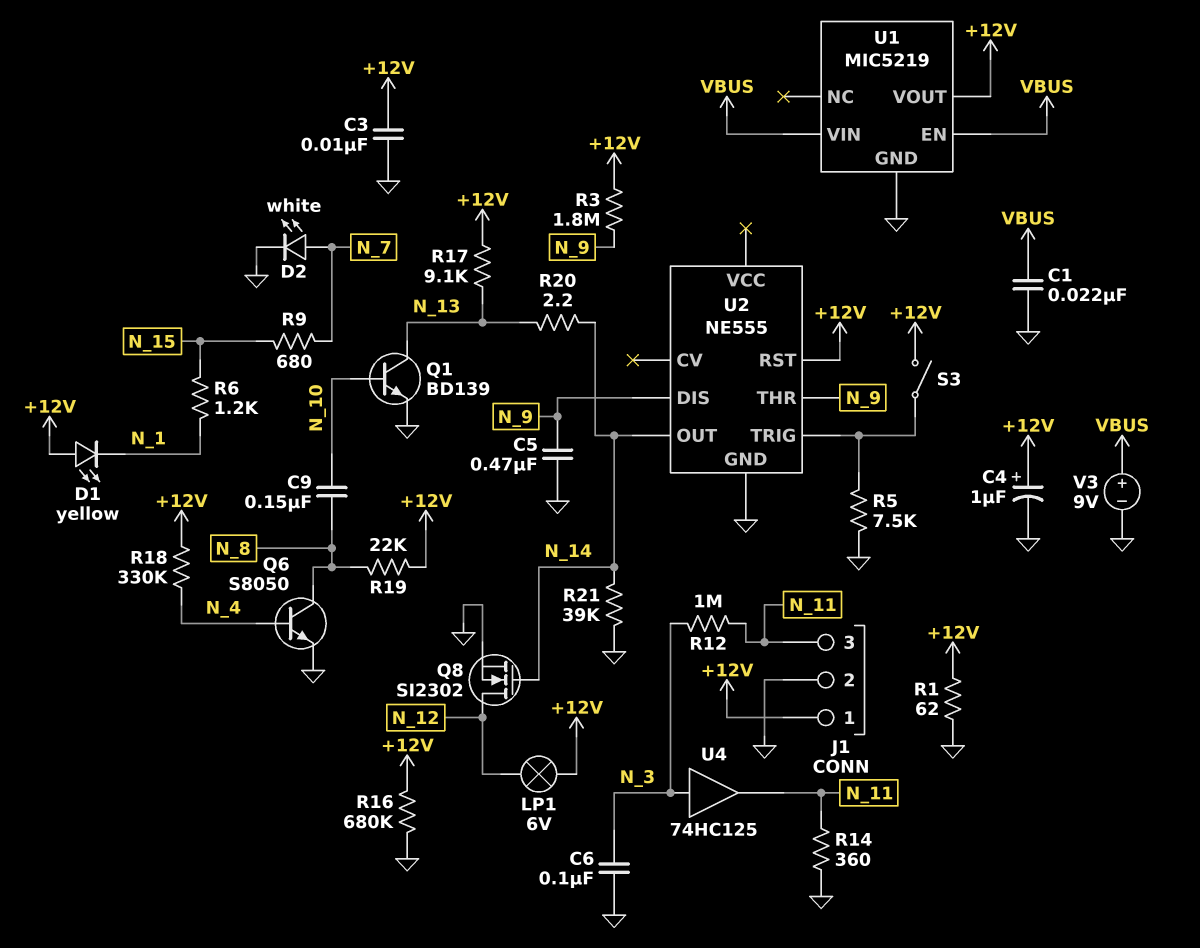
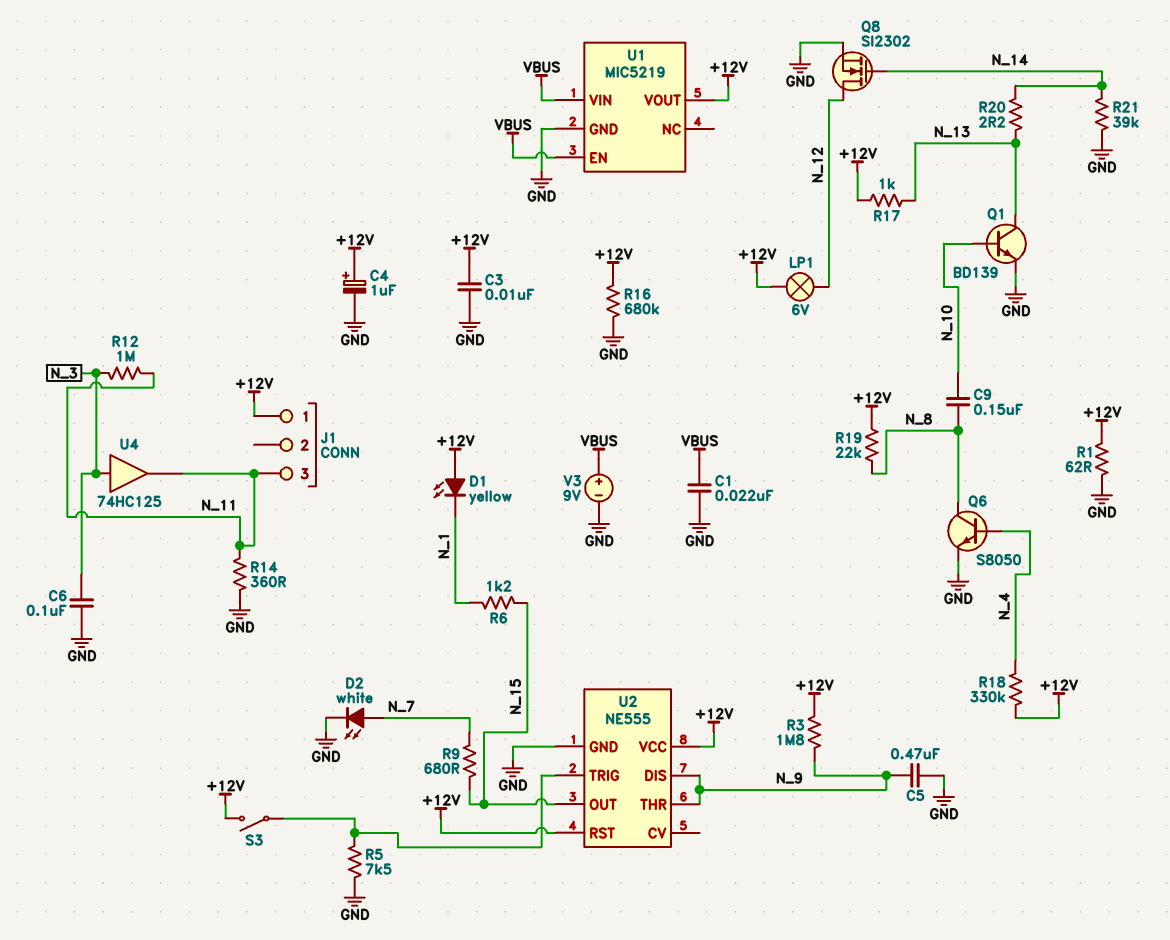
J1 pin 2: GND -> none
R17: 9.1k (+12V, N_13) -> 1k (+12V, N_13)
U2 pin OUT: N_14 -> N_15
U2 pin VCC: none -> +12V

